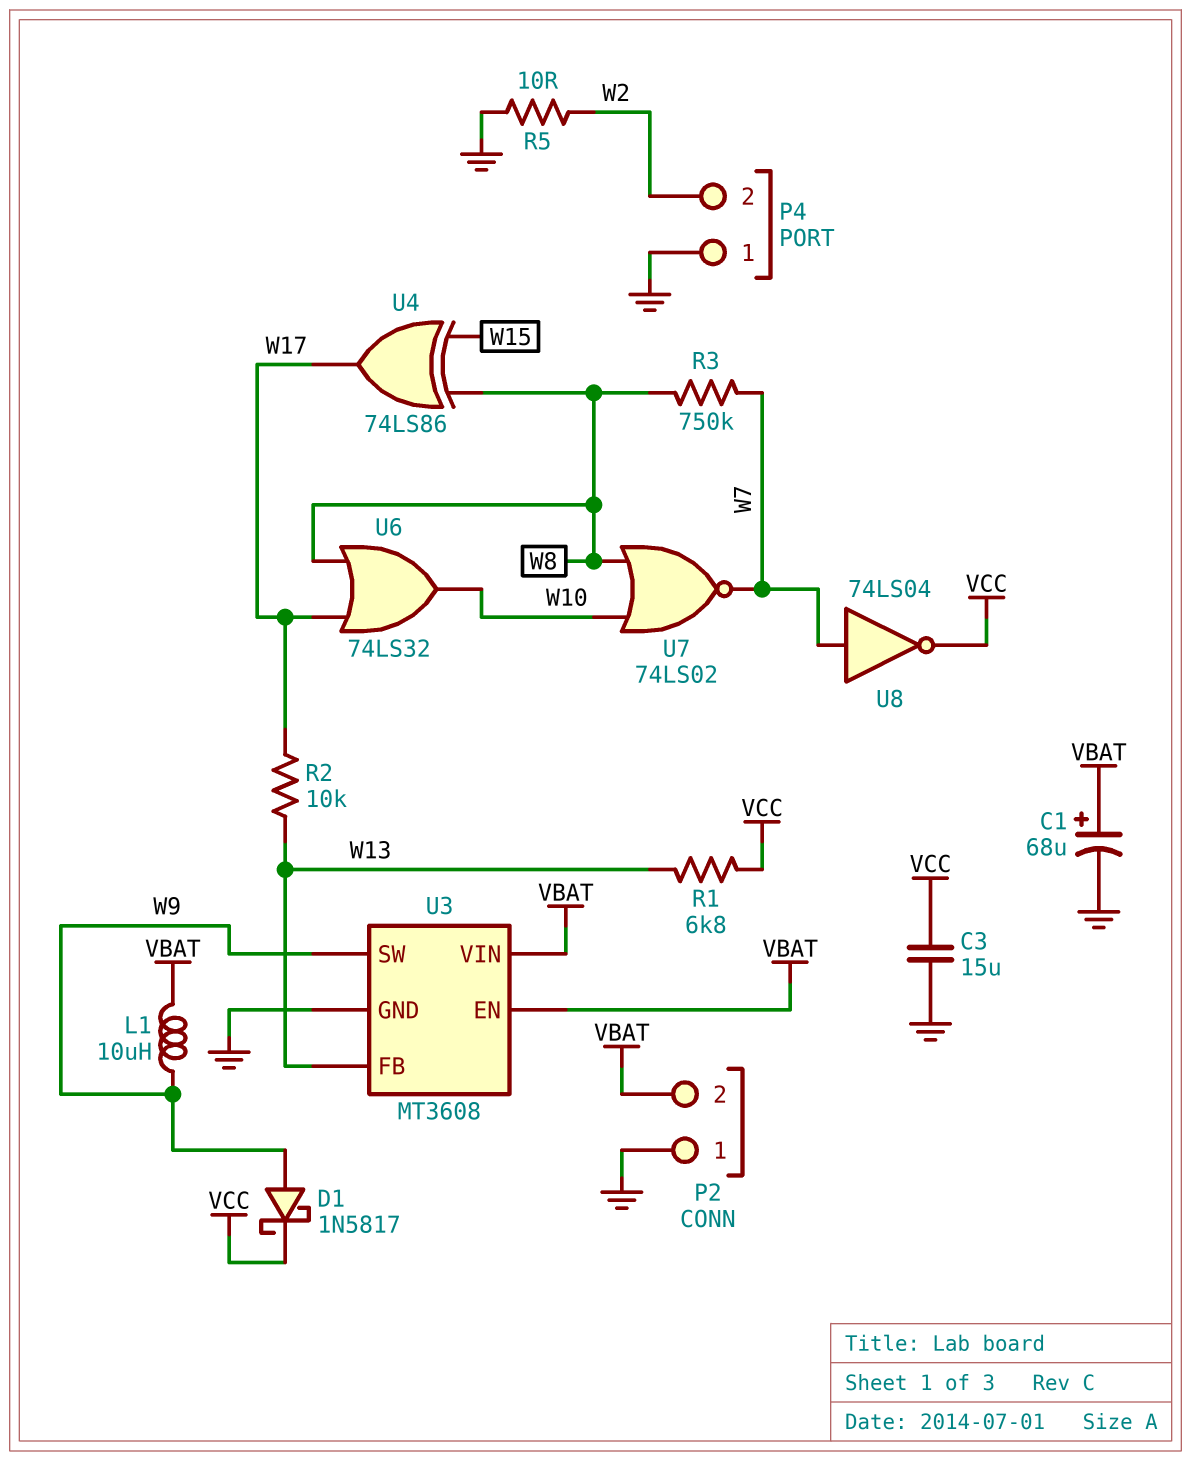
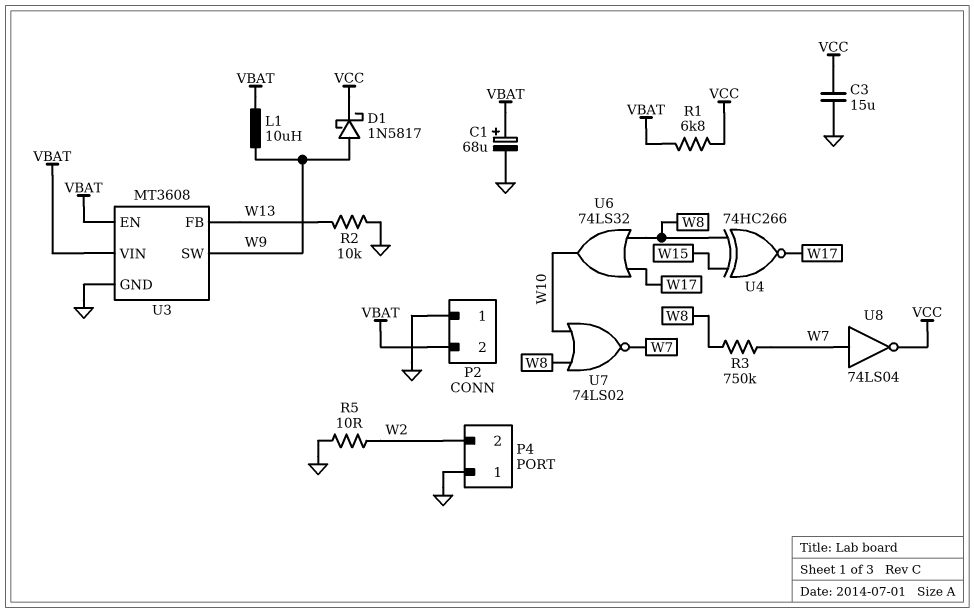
R1: 6.8k (VCC, W13) -> 6.8k (VBAT, VCC)
R2: 10k (W13, W17) -> 10k (GND, W13)
U4: XOR 74LS86 (in W8, in W15, out W17) -> XNOR 74HC266 (in W8, in W15, out W17)

